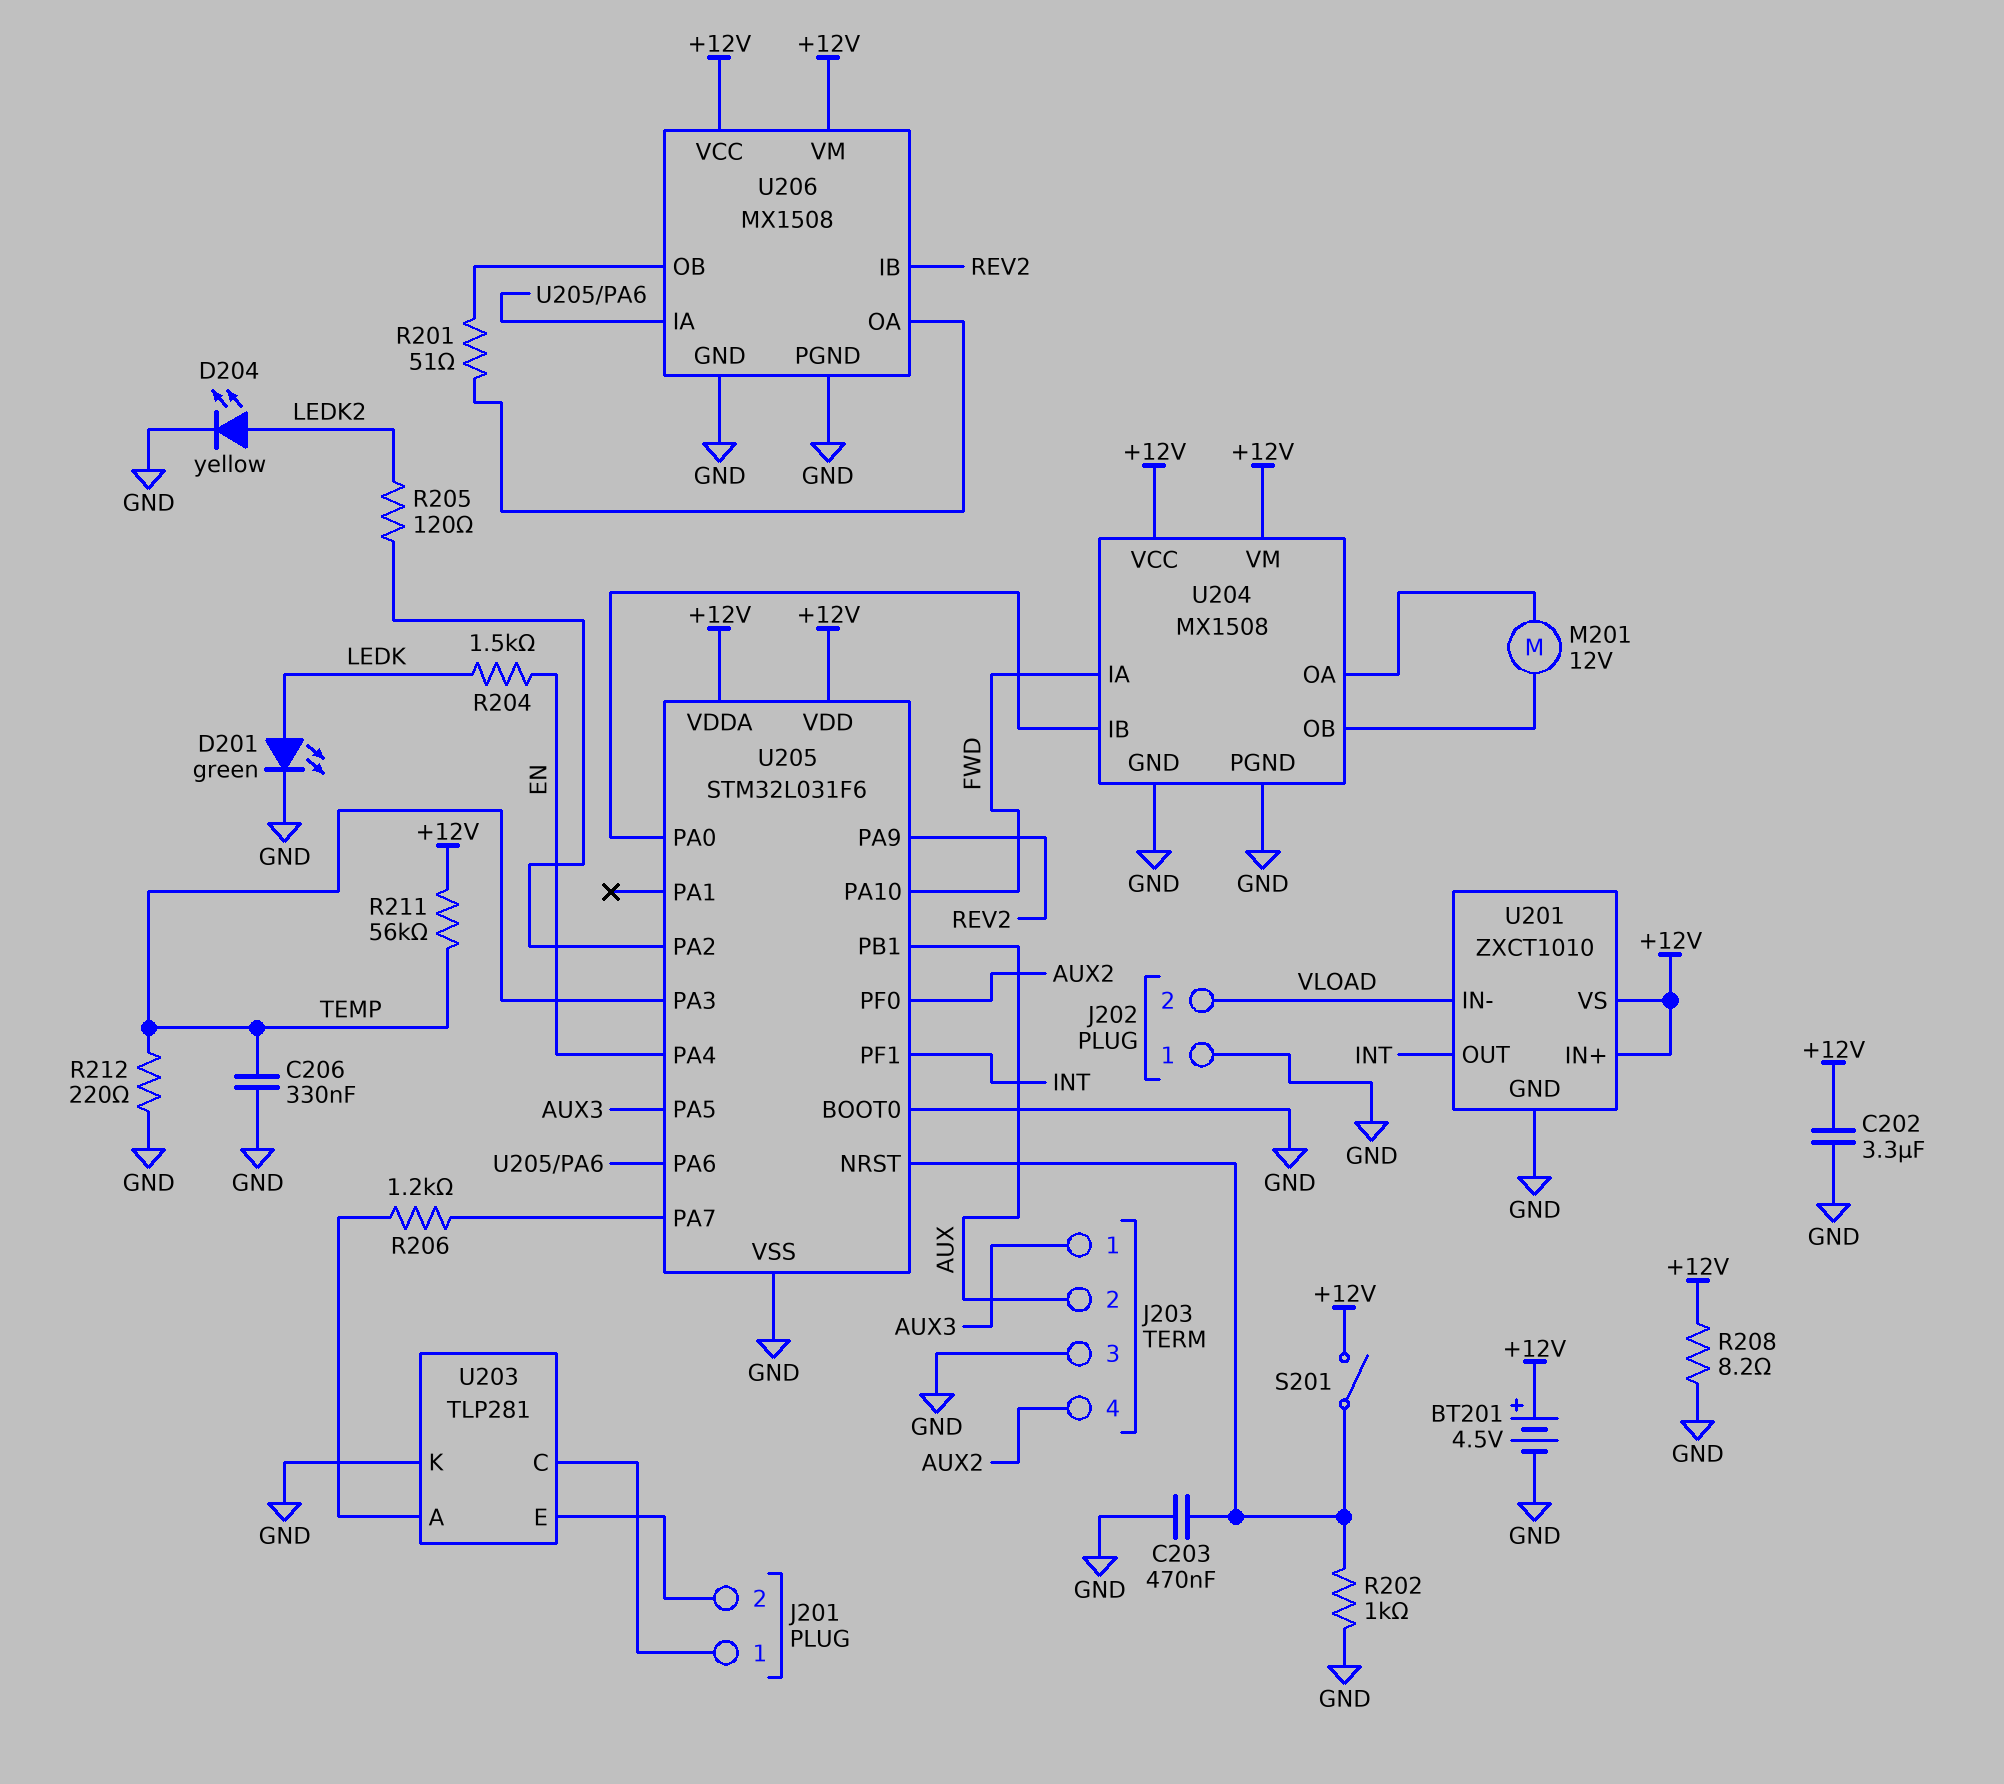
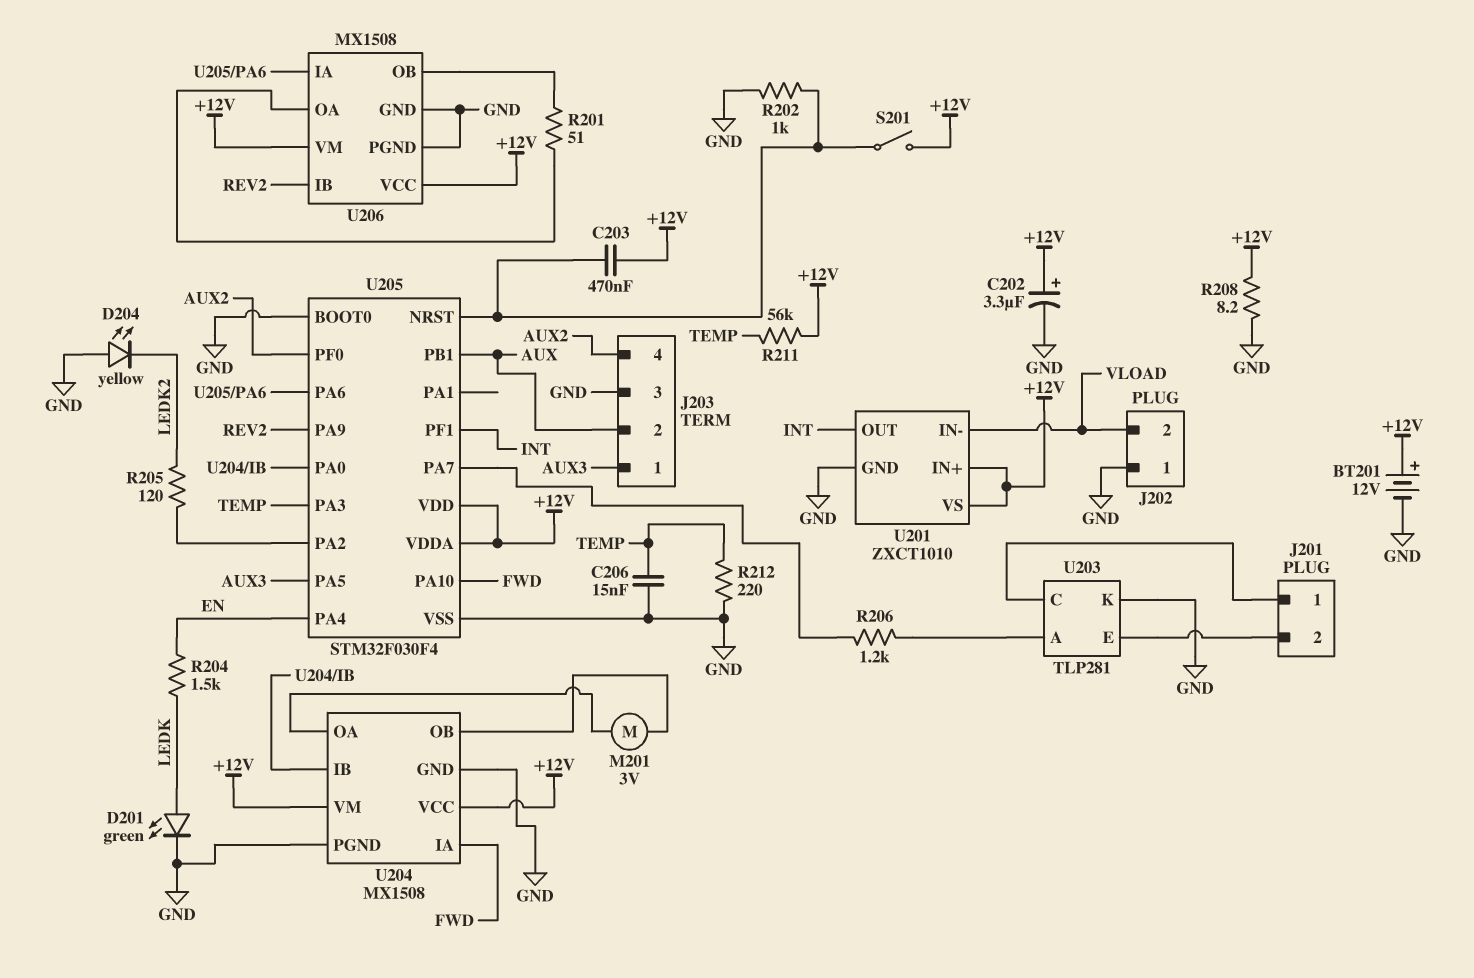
BT201: 4.5V (plus +12V, minus GND) -> 12V (plus +12V, minus GND)
C202: 3.3uF (+12V, GND) -> 3.3uF (plus +12V, minus GND)
C203: 470nF (GND, U205/NRST) -> 470nF (+12V, U205/NRST)
C206: 330nF (GND, TEMP) -> 15nF (GND, TEMP)
D204: LED yellow (A LEDK2, K GND) -> LED yellow (A GND, K LEDK2)
M201: motor 12V (U204/OA, U204/OB) -> motor 3V (U204/OA, U204/OB)
U205: STM32L031F6 -> STM32F030F4

